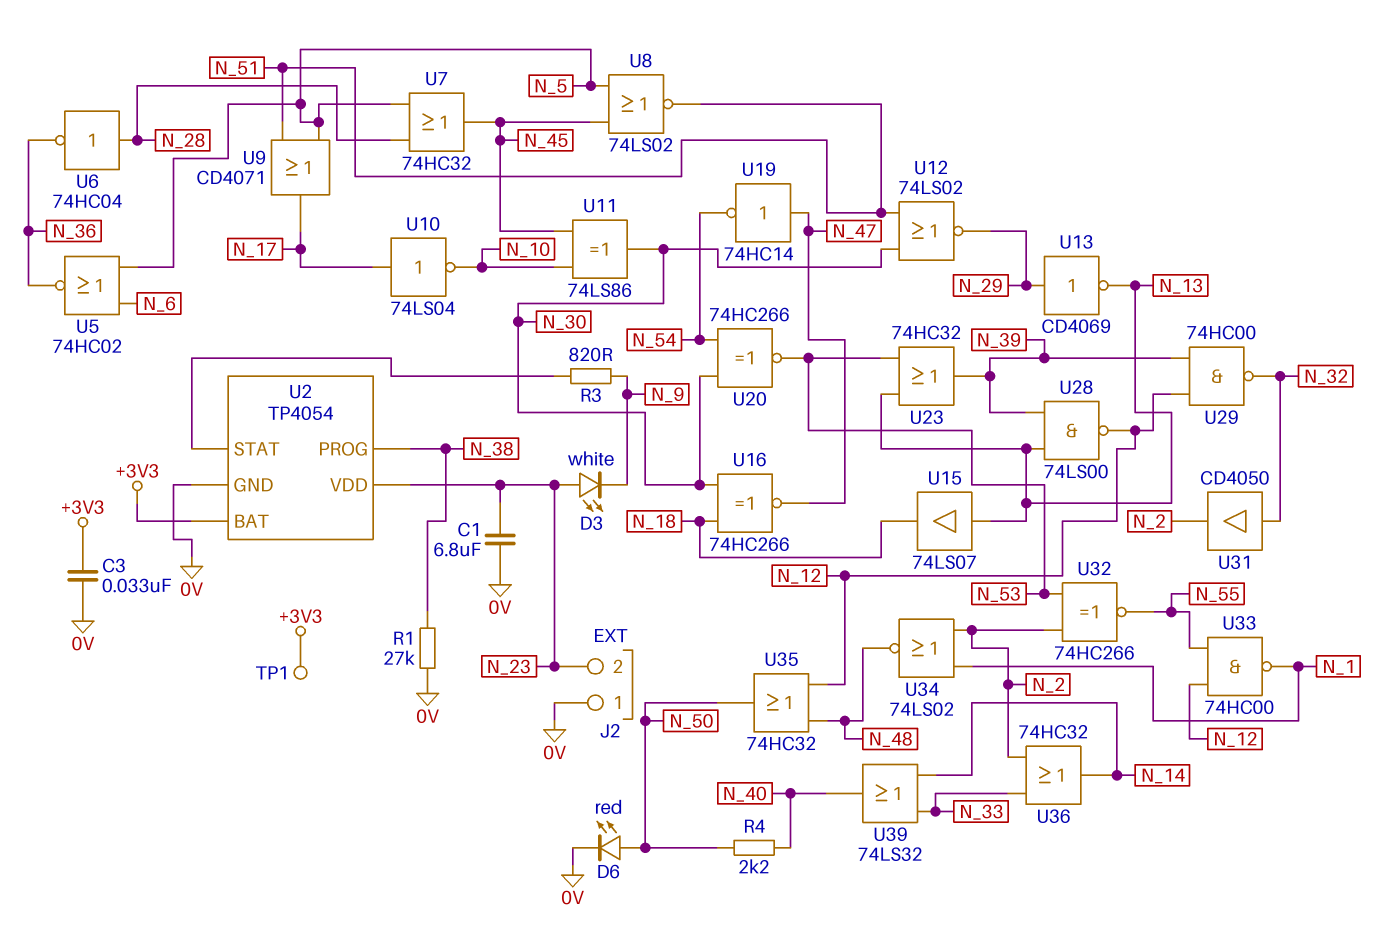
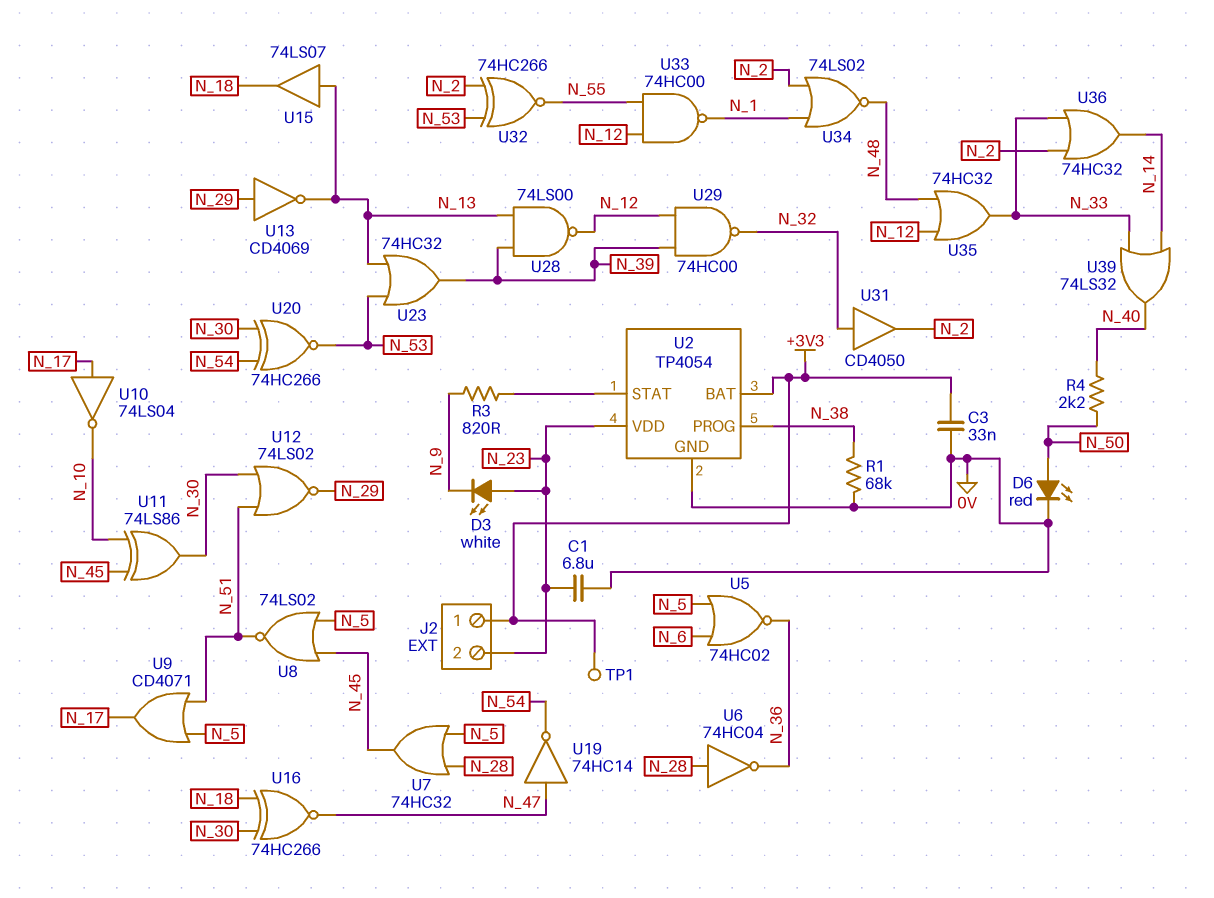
J2 pin 1: 0V -> +3V3
R1: 27k (0V, N_38) -> 68k (0V, N_38)
U35: OR 74HC32 (in N_12, in N_48, out N_50) -> OR 74HC32 (in N_12, in N_48, out N_33)

